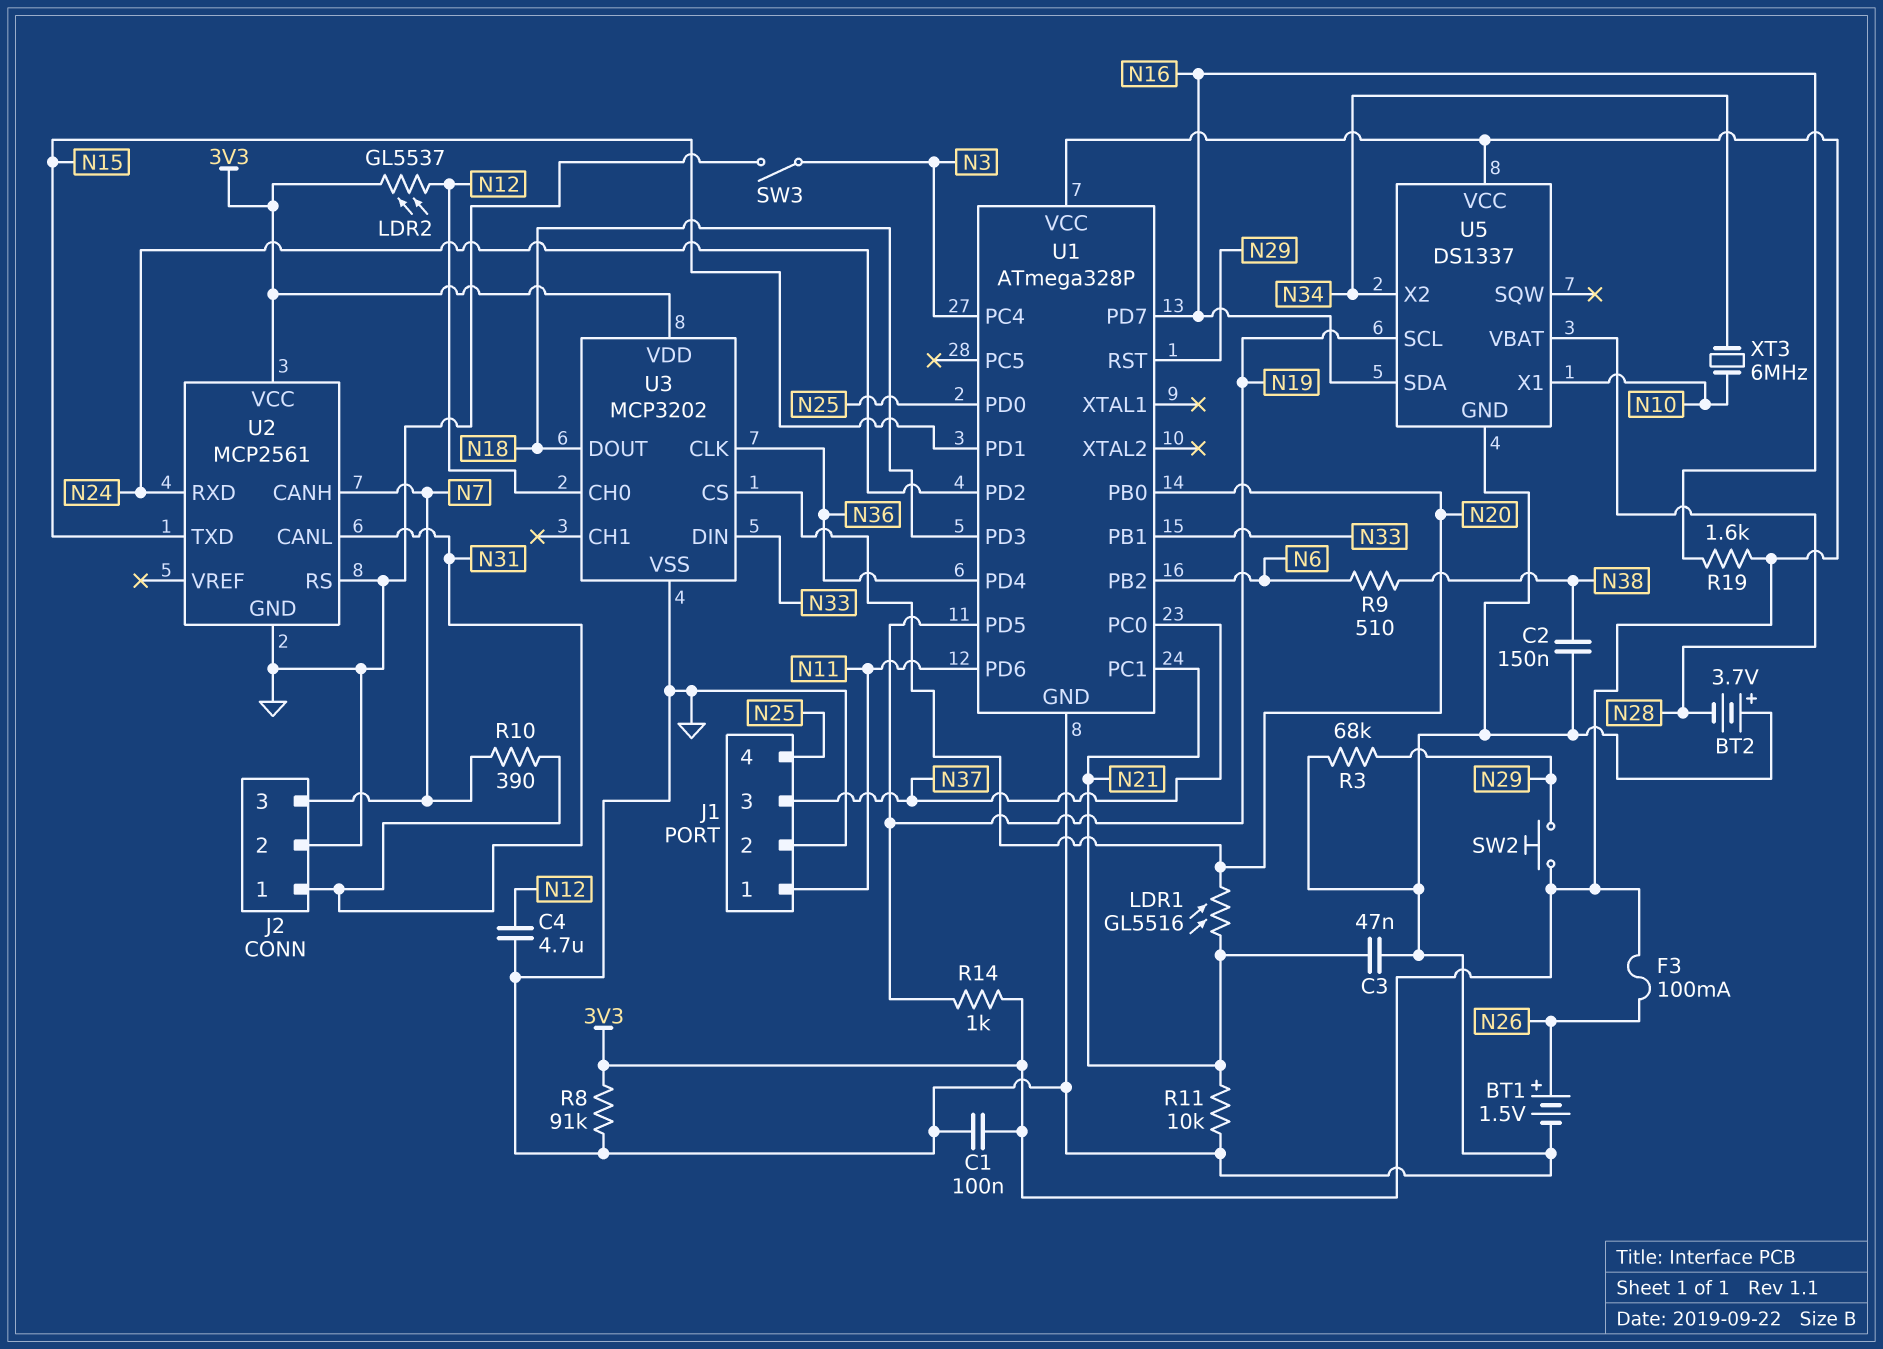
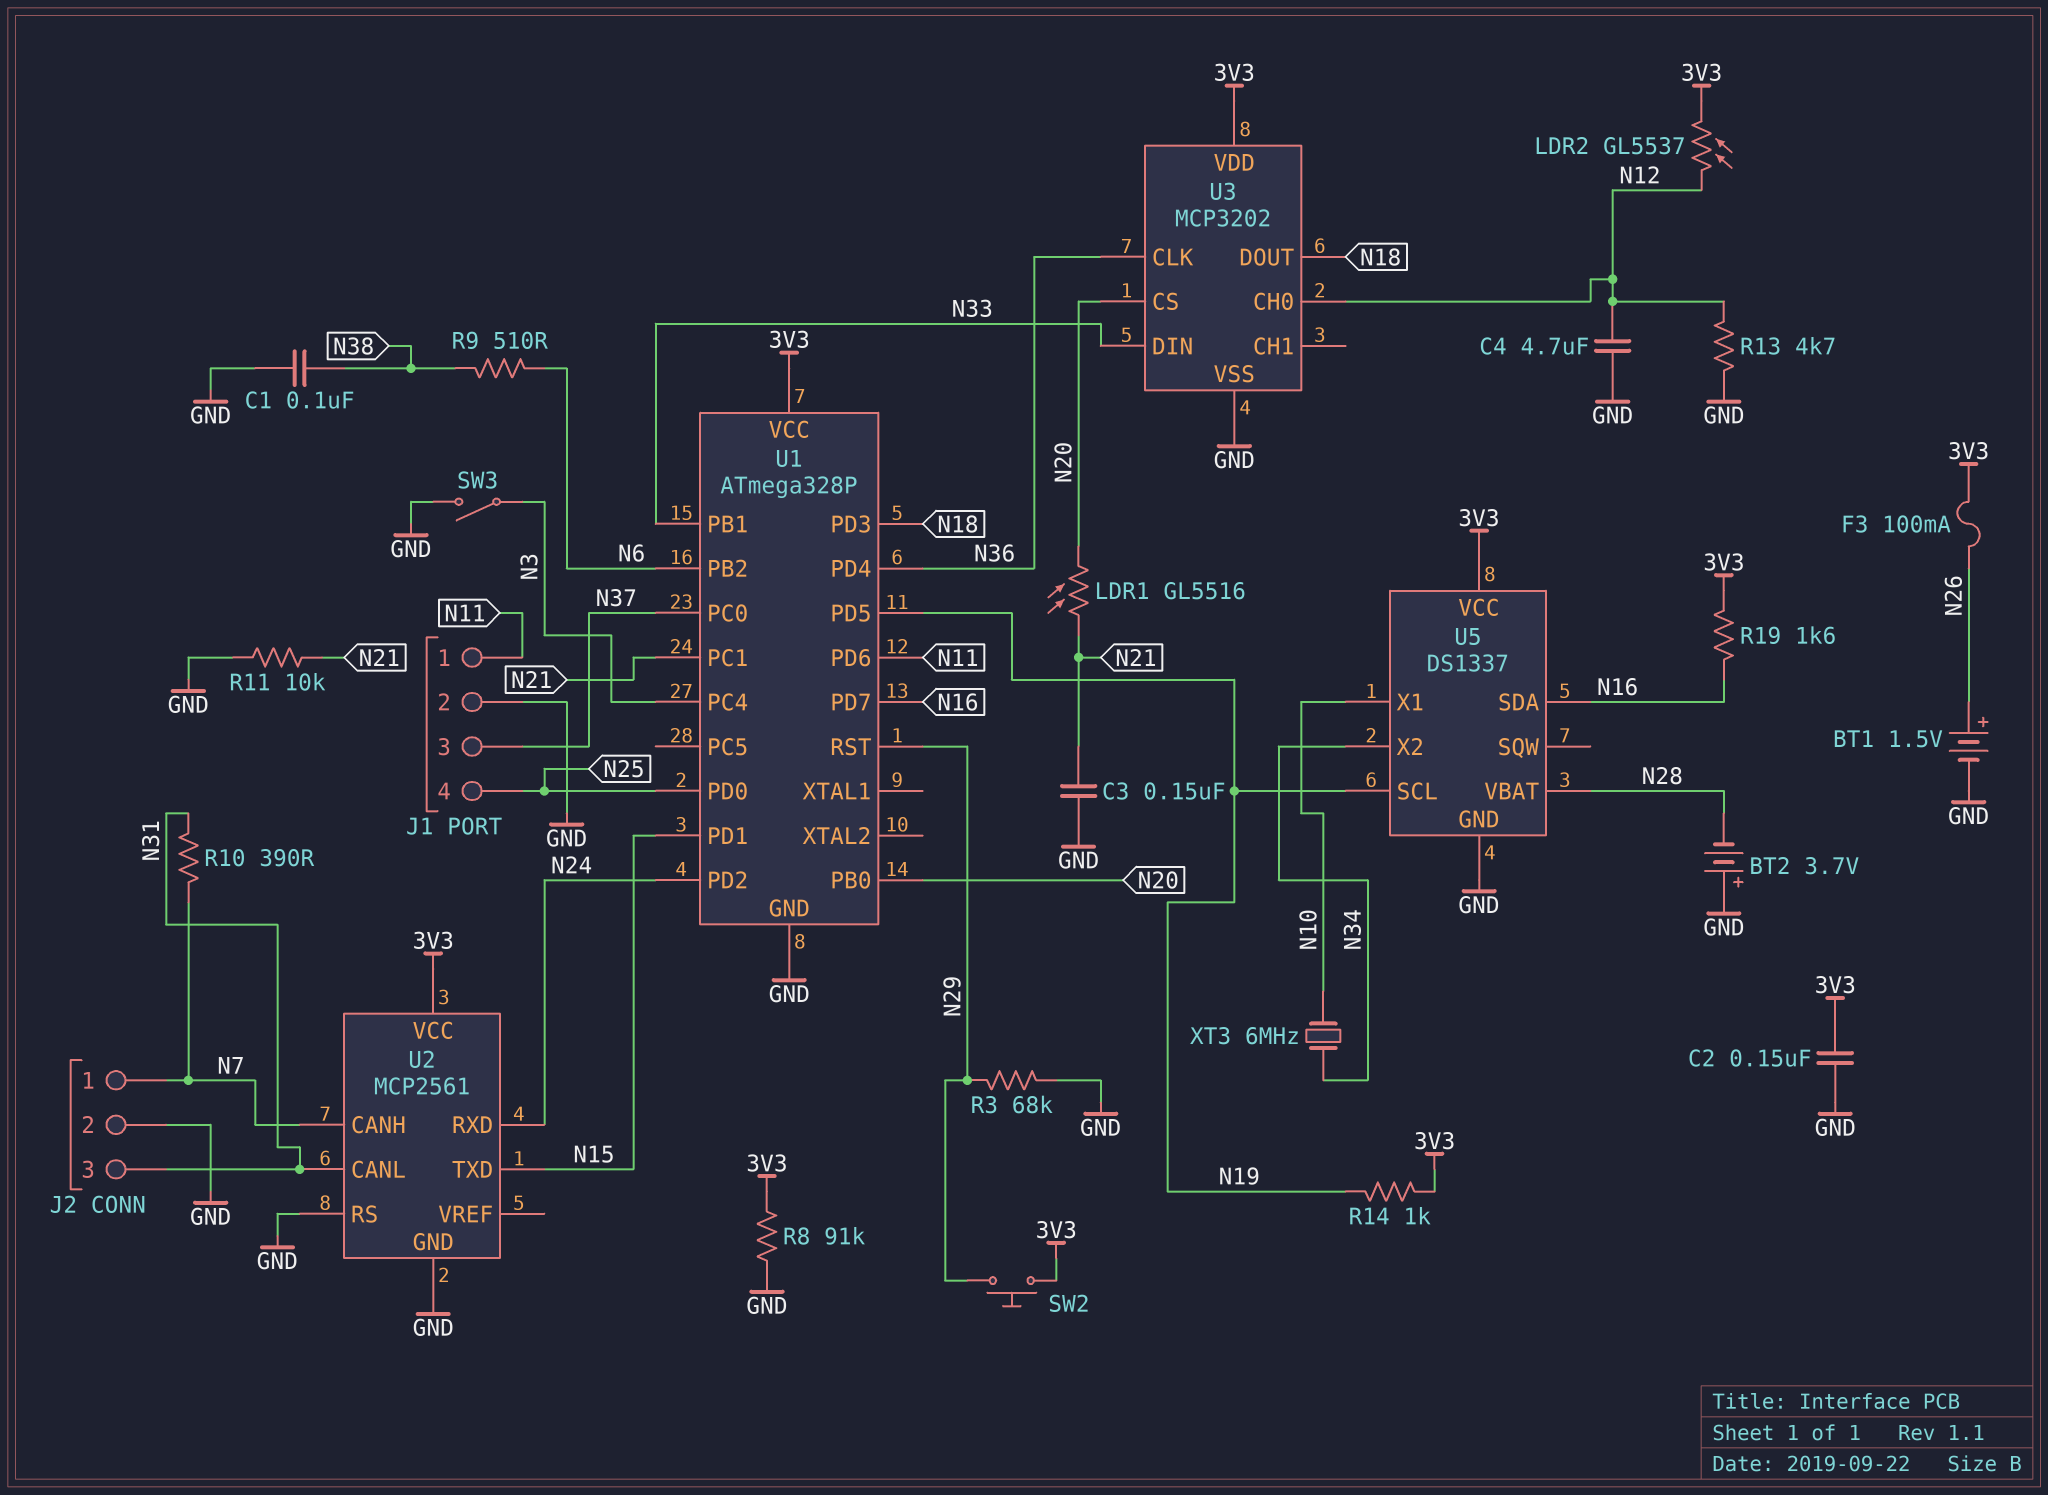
C1: 100nF (3V3, GND) -> 100nF (GND, N38)
C2: 150nF (GND, N38) -> 150nF (3V3, GND)
C3: 47nF (GND, N21) -> 150nF (GND, N21)
J2 pin 1: N31 -> N7
J2 pin 3: N7 -> N31
R13: none -> 4.7k (GND, N12)

